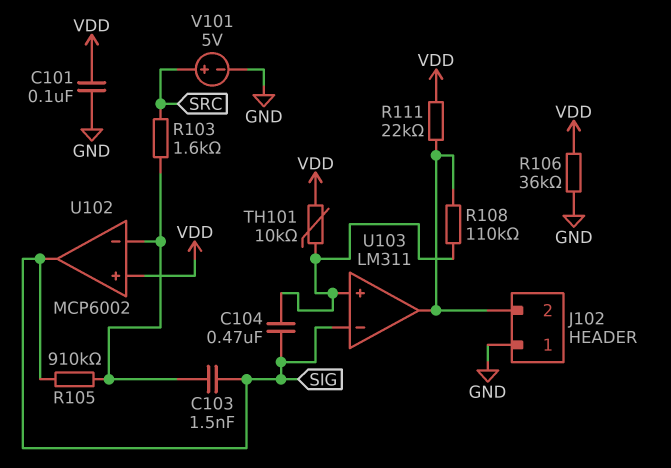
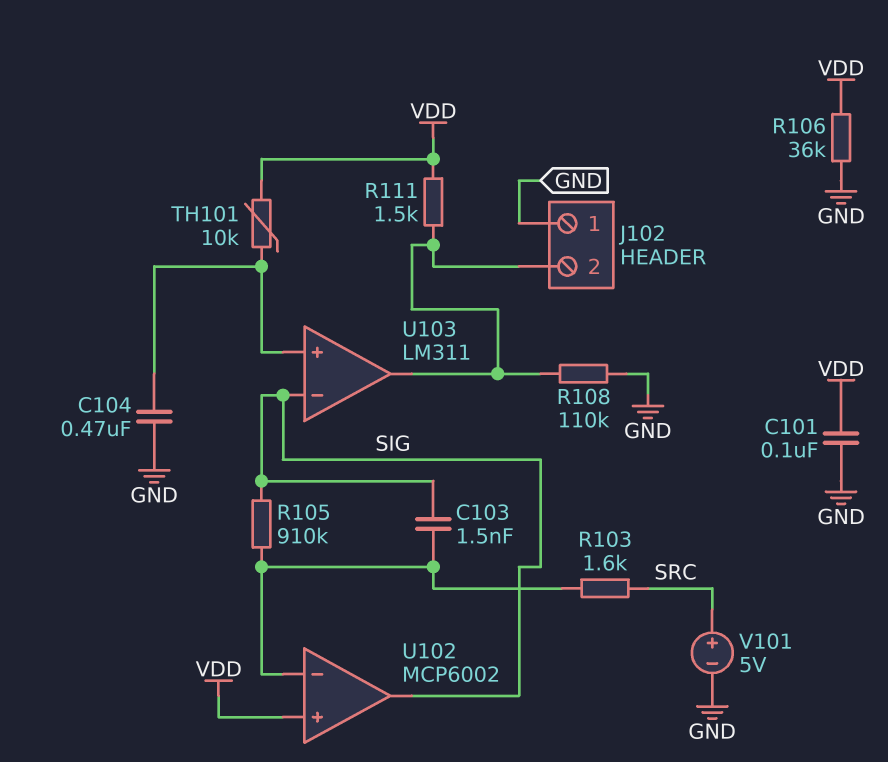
C104: 470nF (SIG, U103/in+) -> 470nF (GND, U103/in+)
R108: 110k (J102/2, U103/in+) -> 110k (GND, J102/2)
R111: 22k (J102/2, VDD) -> 1.5k (J102/2, VDD)

